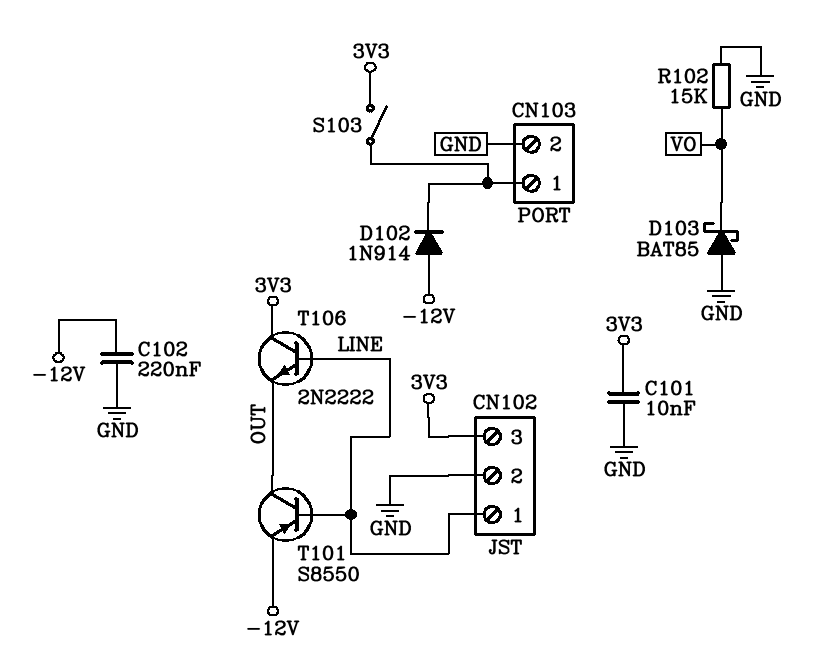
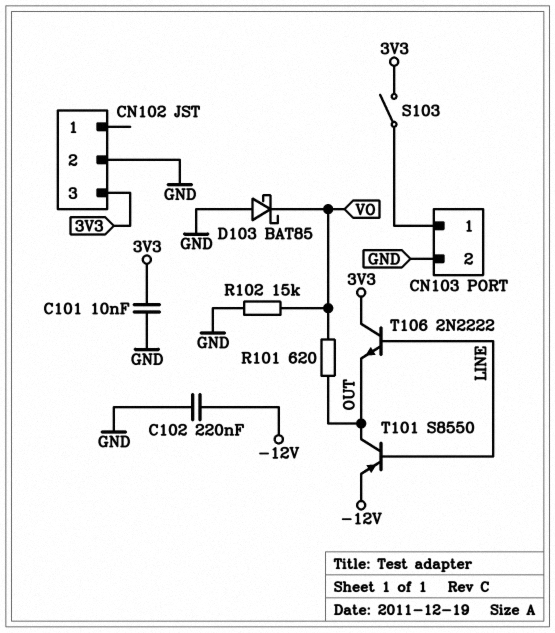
CN102 pin 1: LINE -> none
D102: diode 1N914 (A -12V, K CN103/1) -> none
R101: none -> 620 (OUT, VO)

